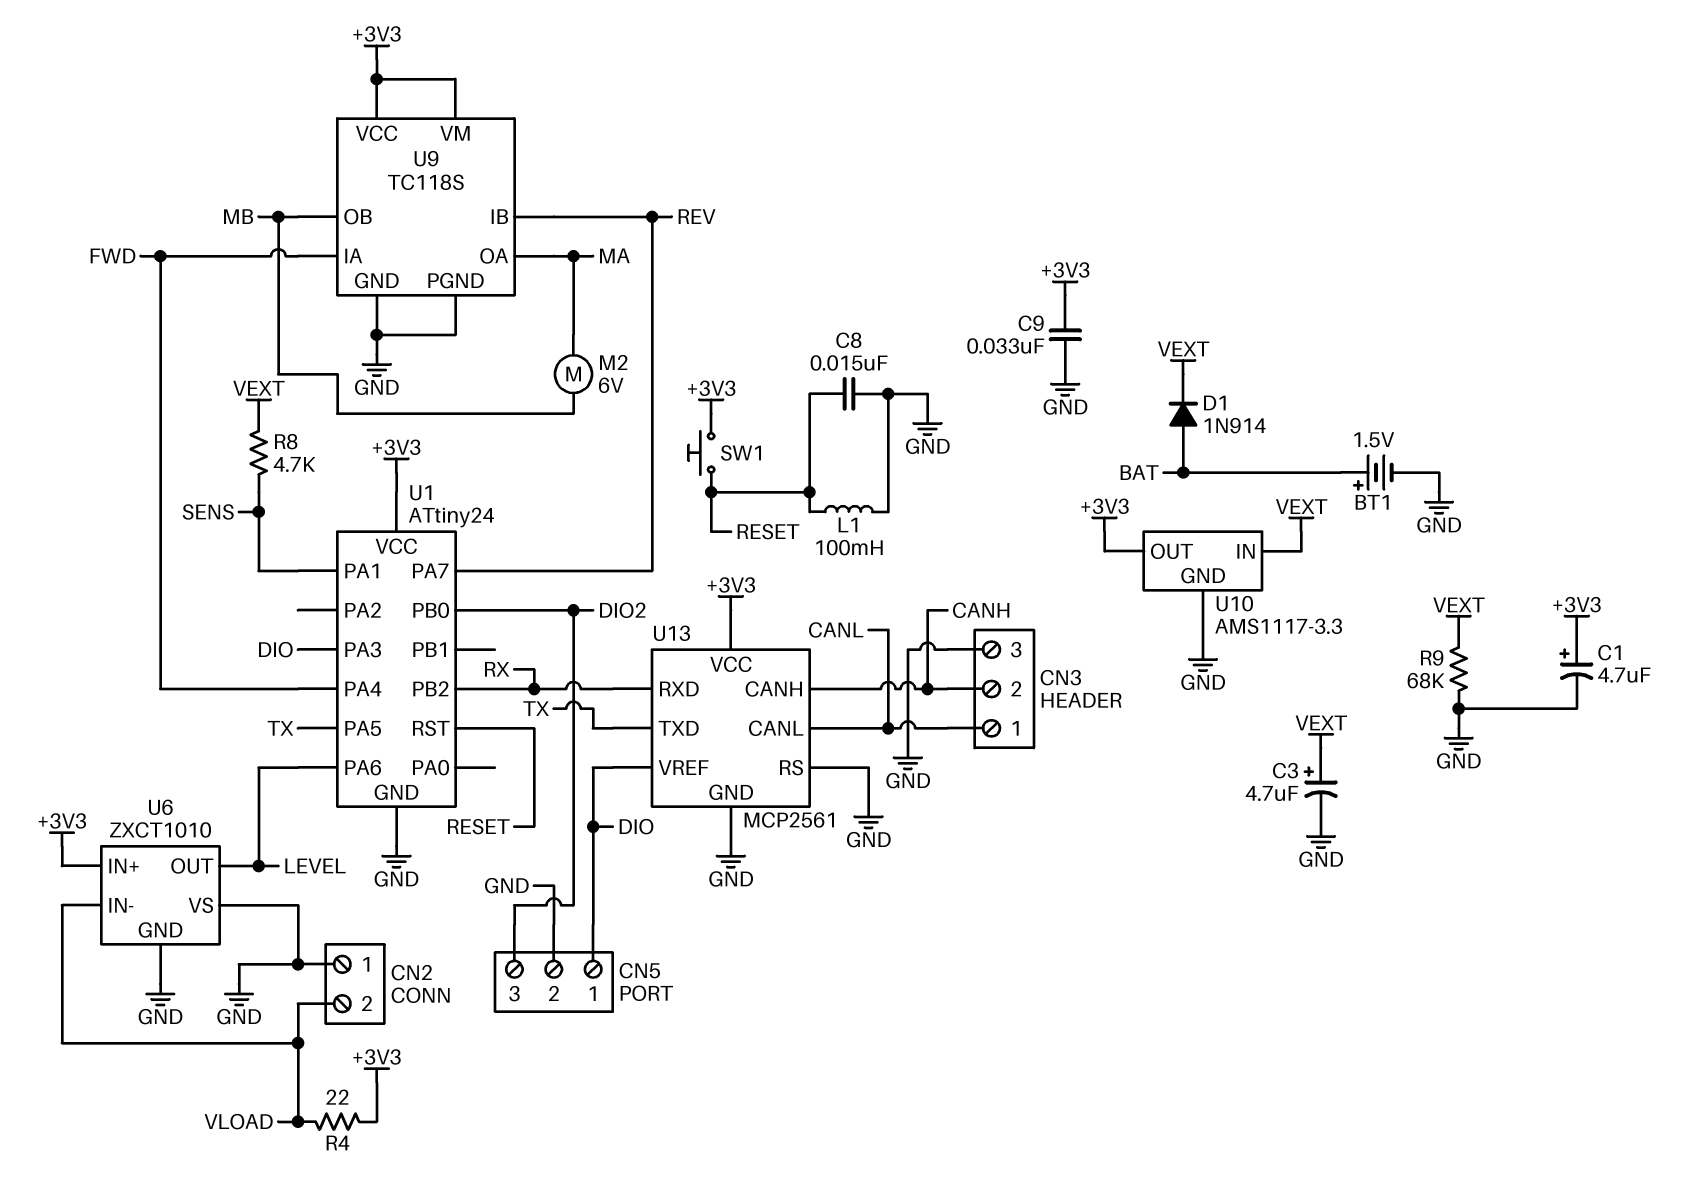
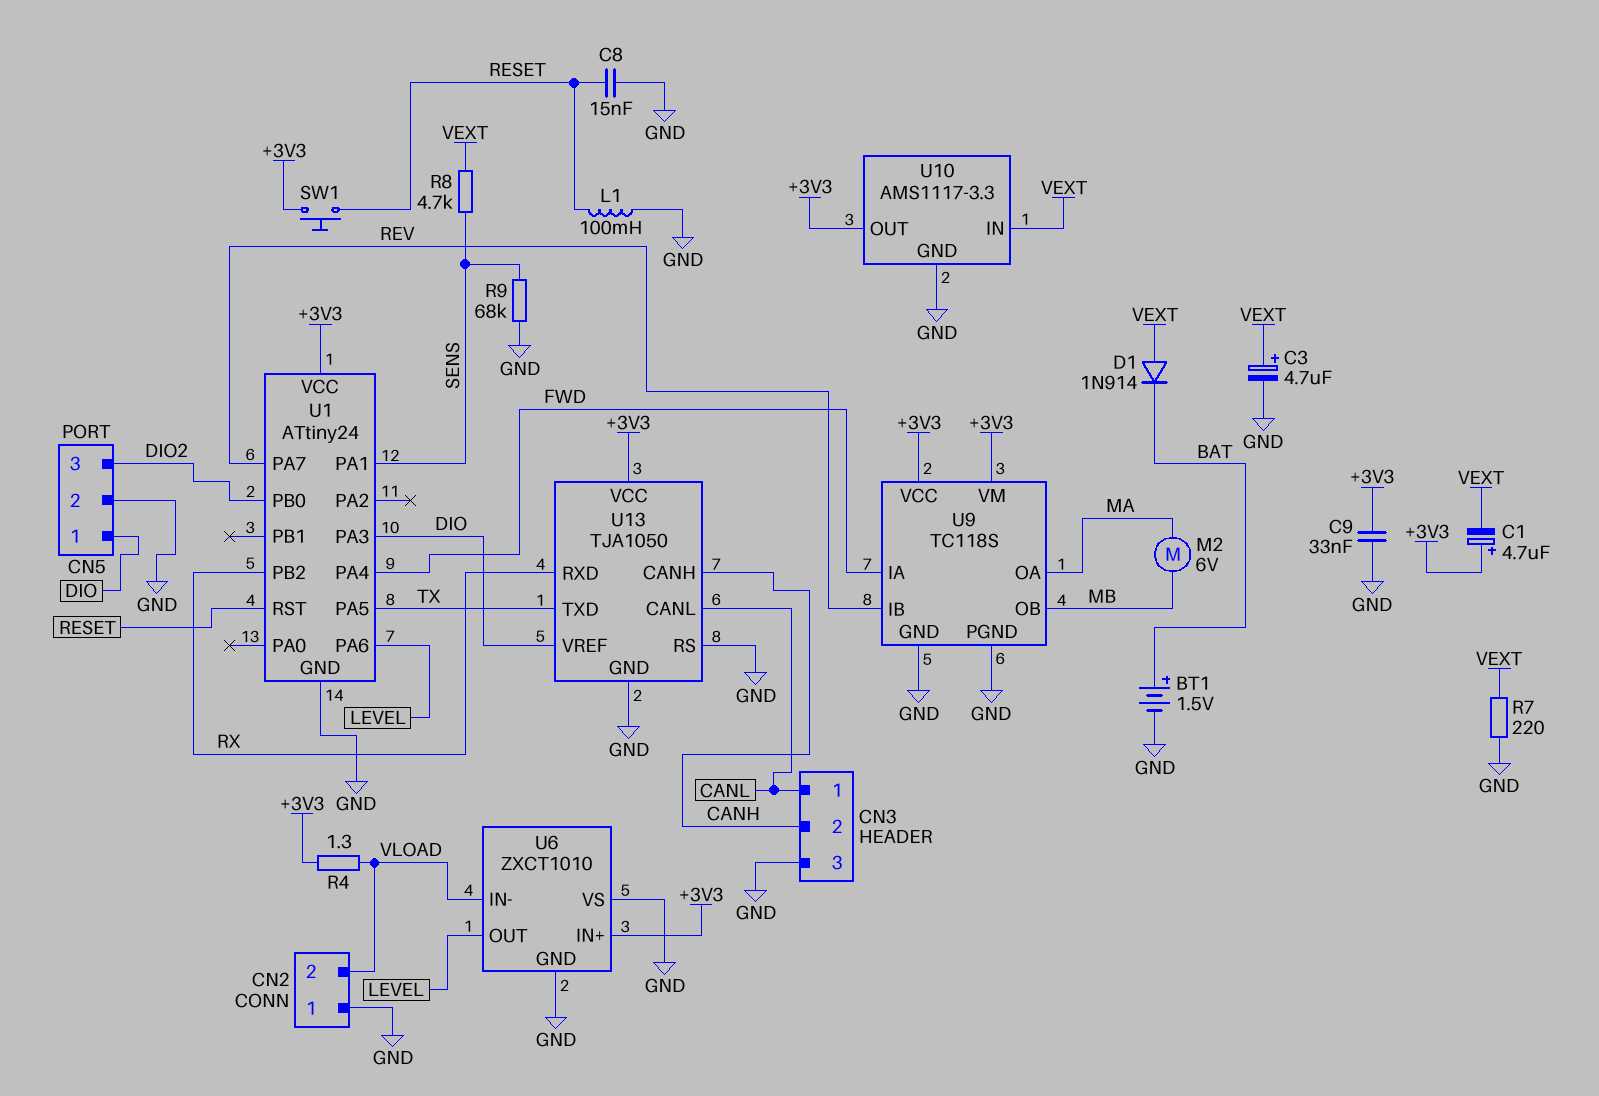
C1: 4.7uF (plus +3V3, minus GND) -> 4.7uF (plus +3V3, minus VEXT)
D1: diode 1N914 (A BAT, K VEXT) -> diode 1N914 (A VEXT, K BAT)
R4: 22 (+3V3, VLOAD) -> 1.3 (+3V3, VLOAD)
R7: none -> 220 (GND, VEXT)
R9: 68k (GND, VEXT) -> 68k (GND, SENS)
U13: MCP2561 -> TJA1050

